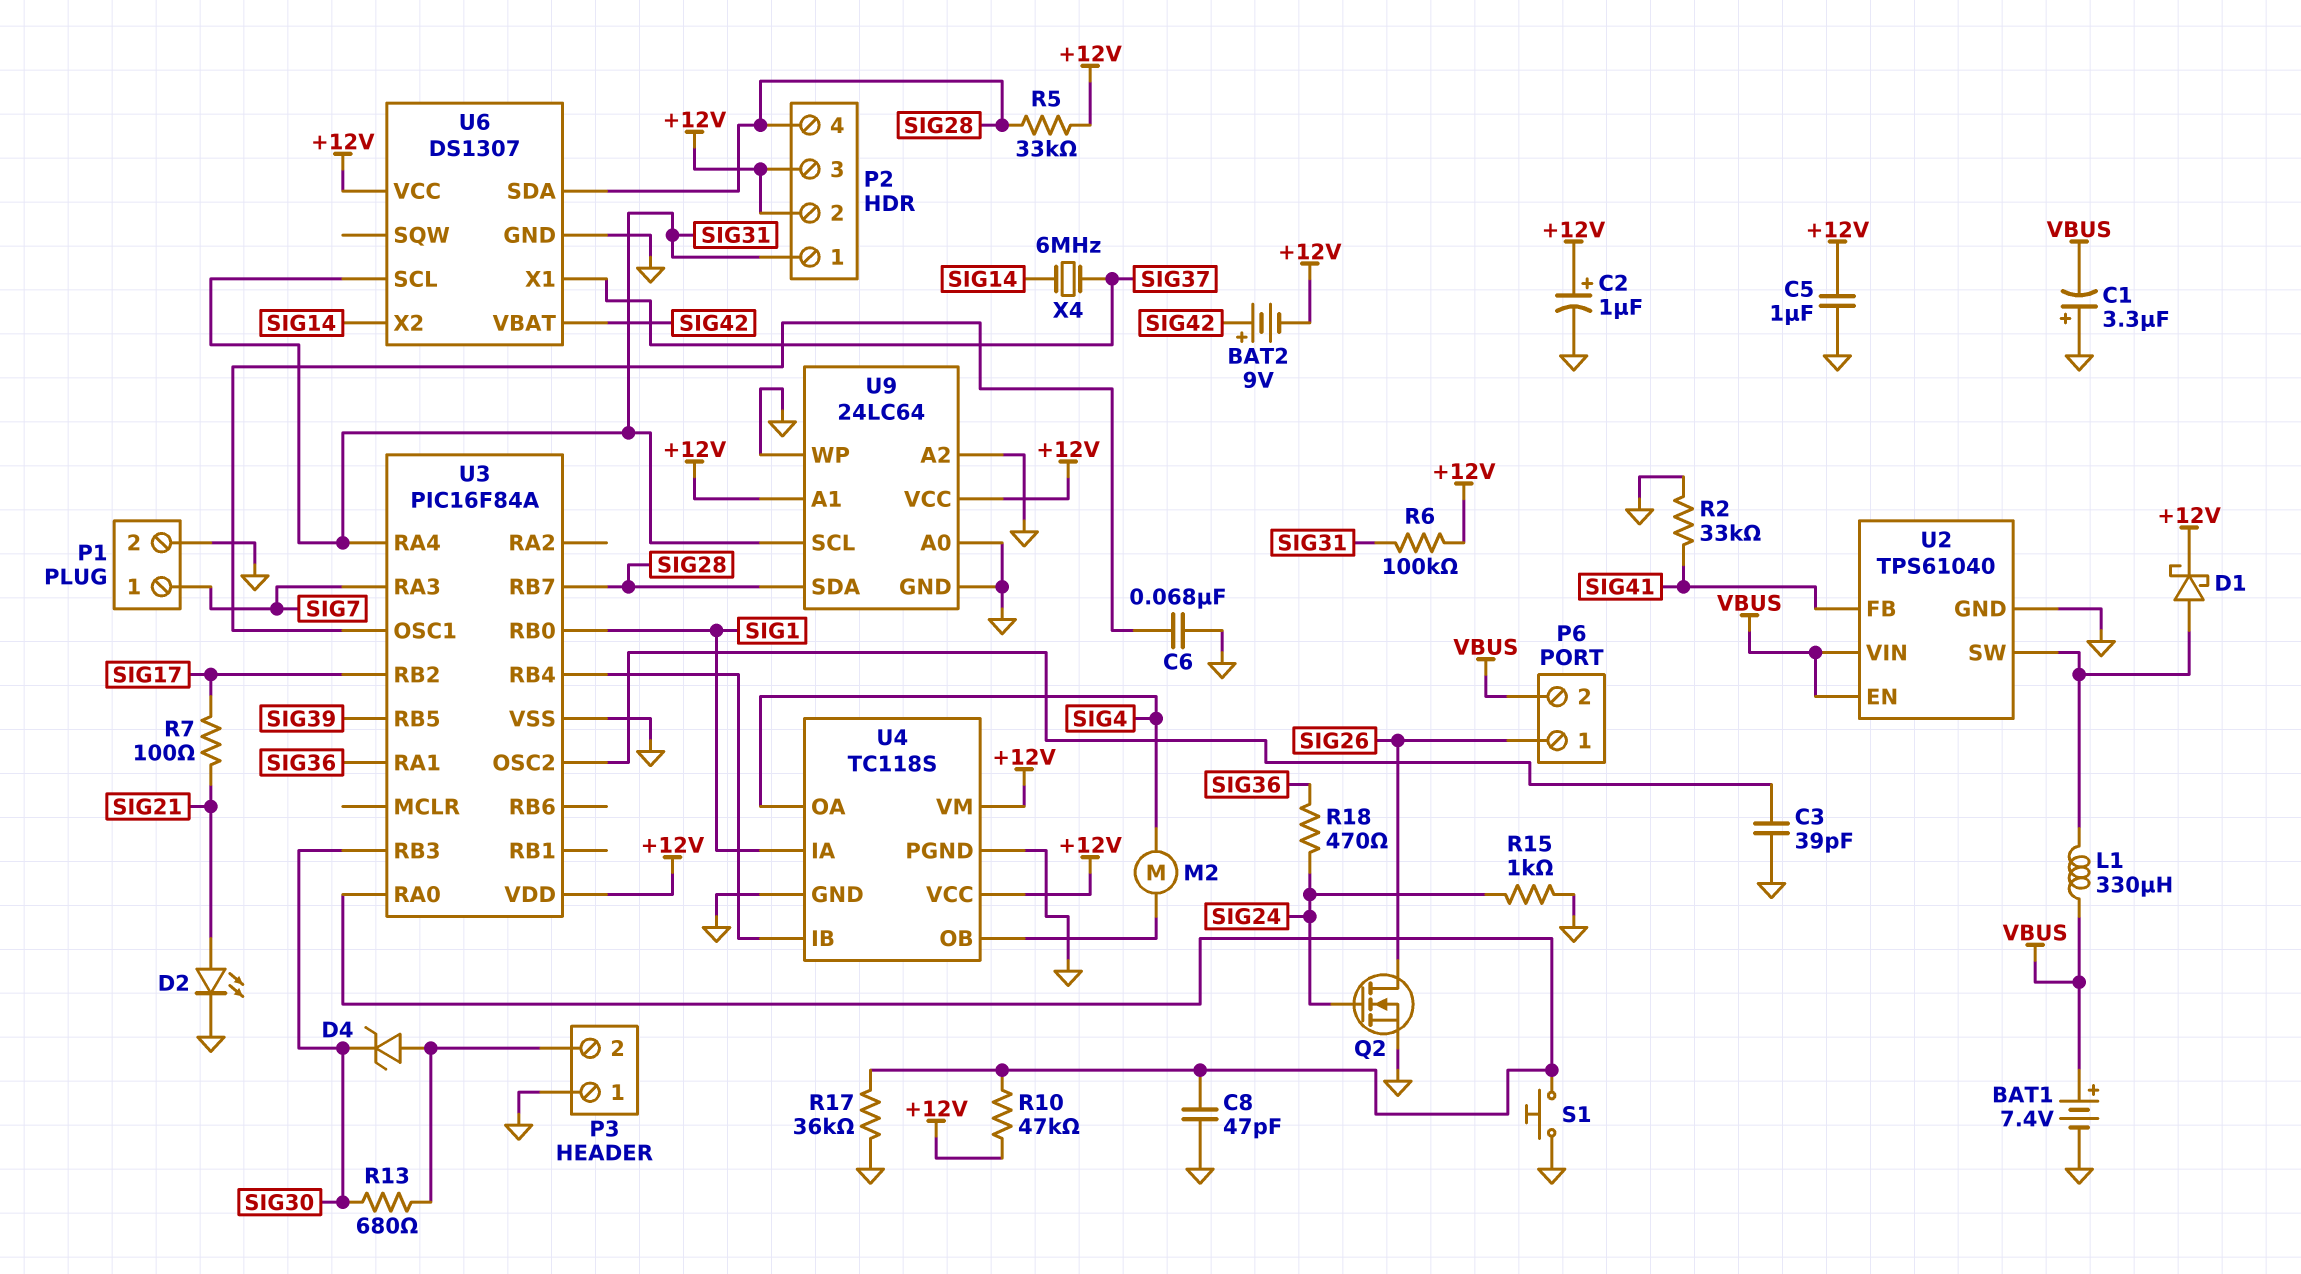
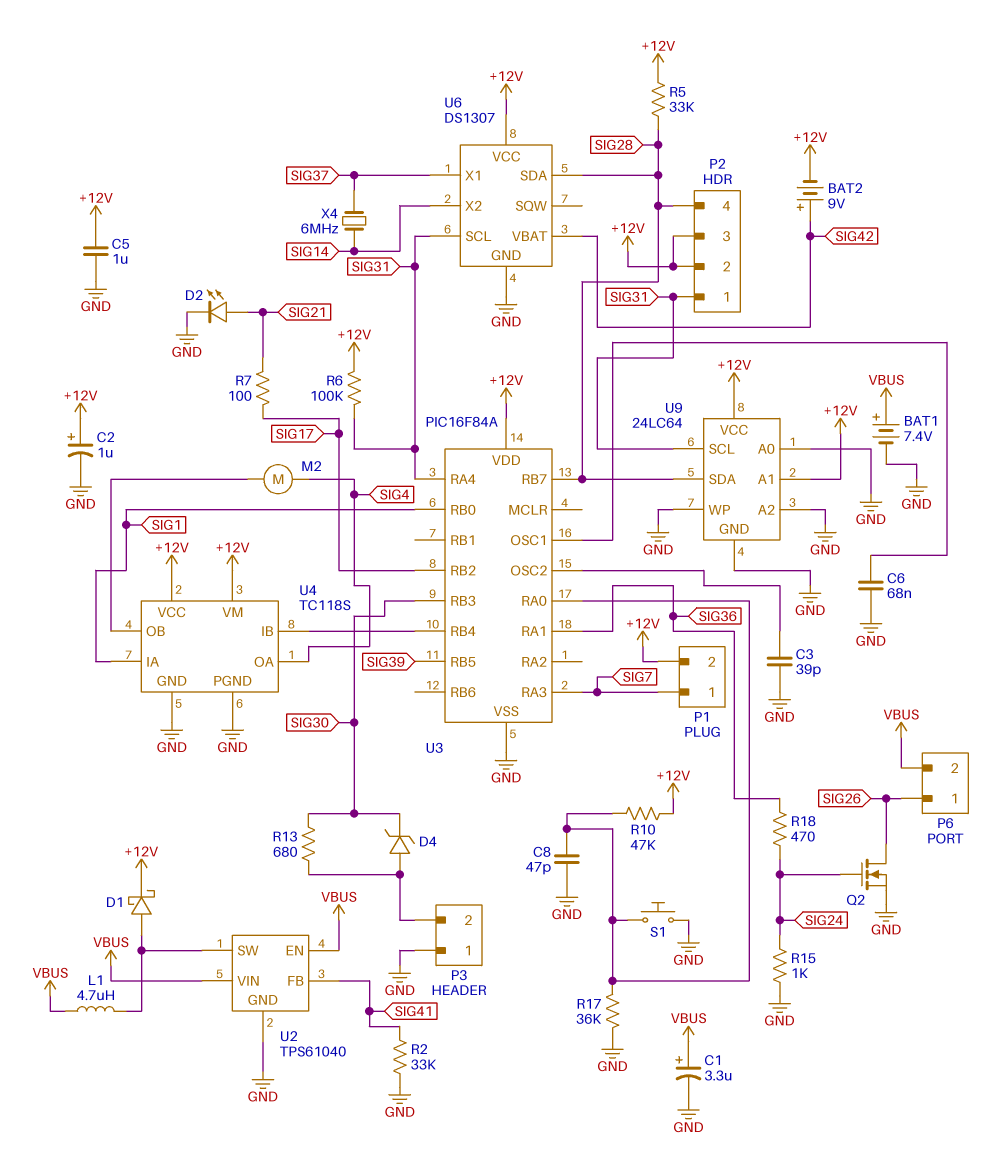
C1: 3.3uF (plus GND, minus VBUS) -> 3.3uF (plus VBUS, minus GND)
L1: 330uH (U2/SW, VBUS) -> 4.7uH (U2/SW, VBUS)
P1 pin 2: GND -> +12V

